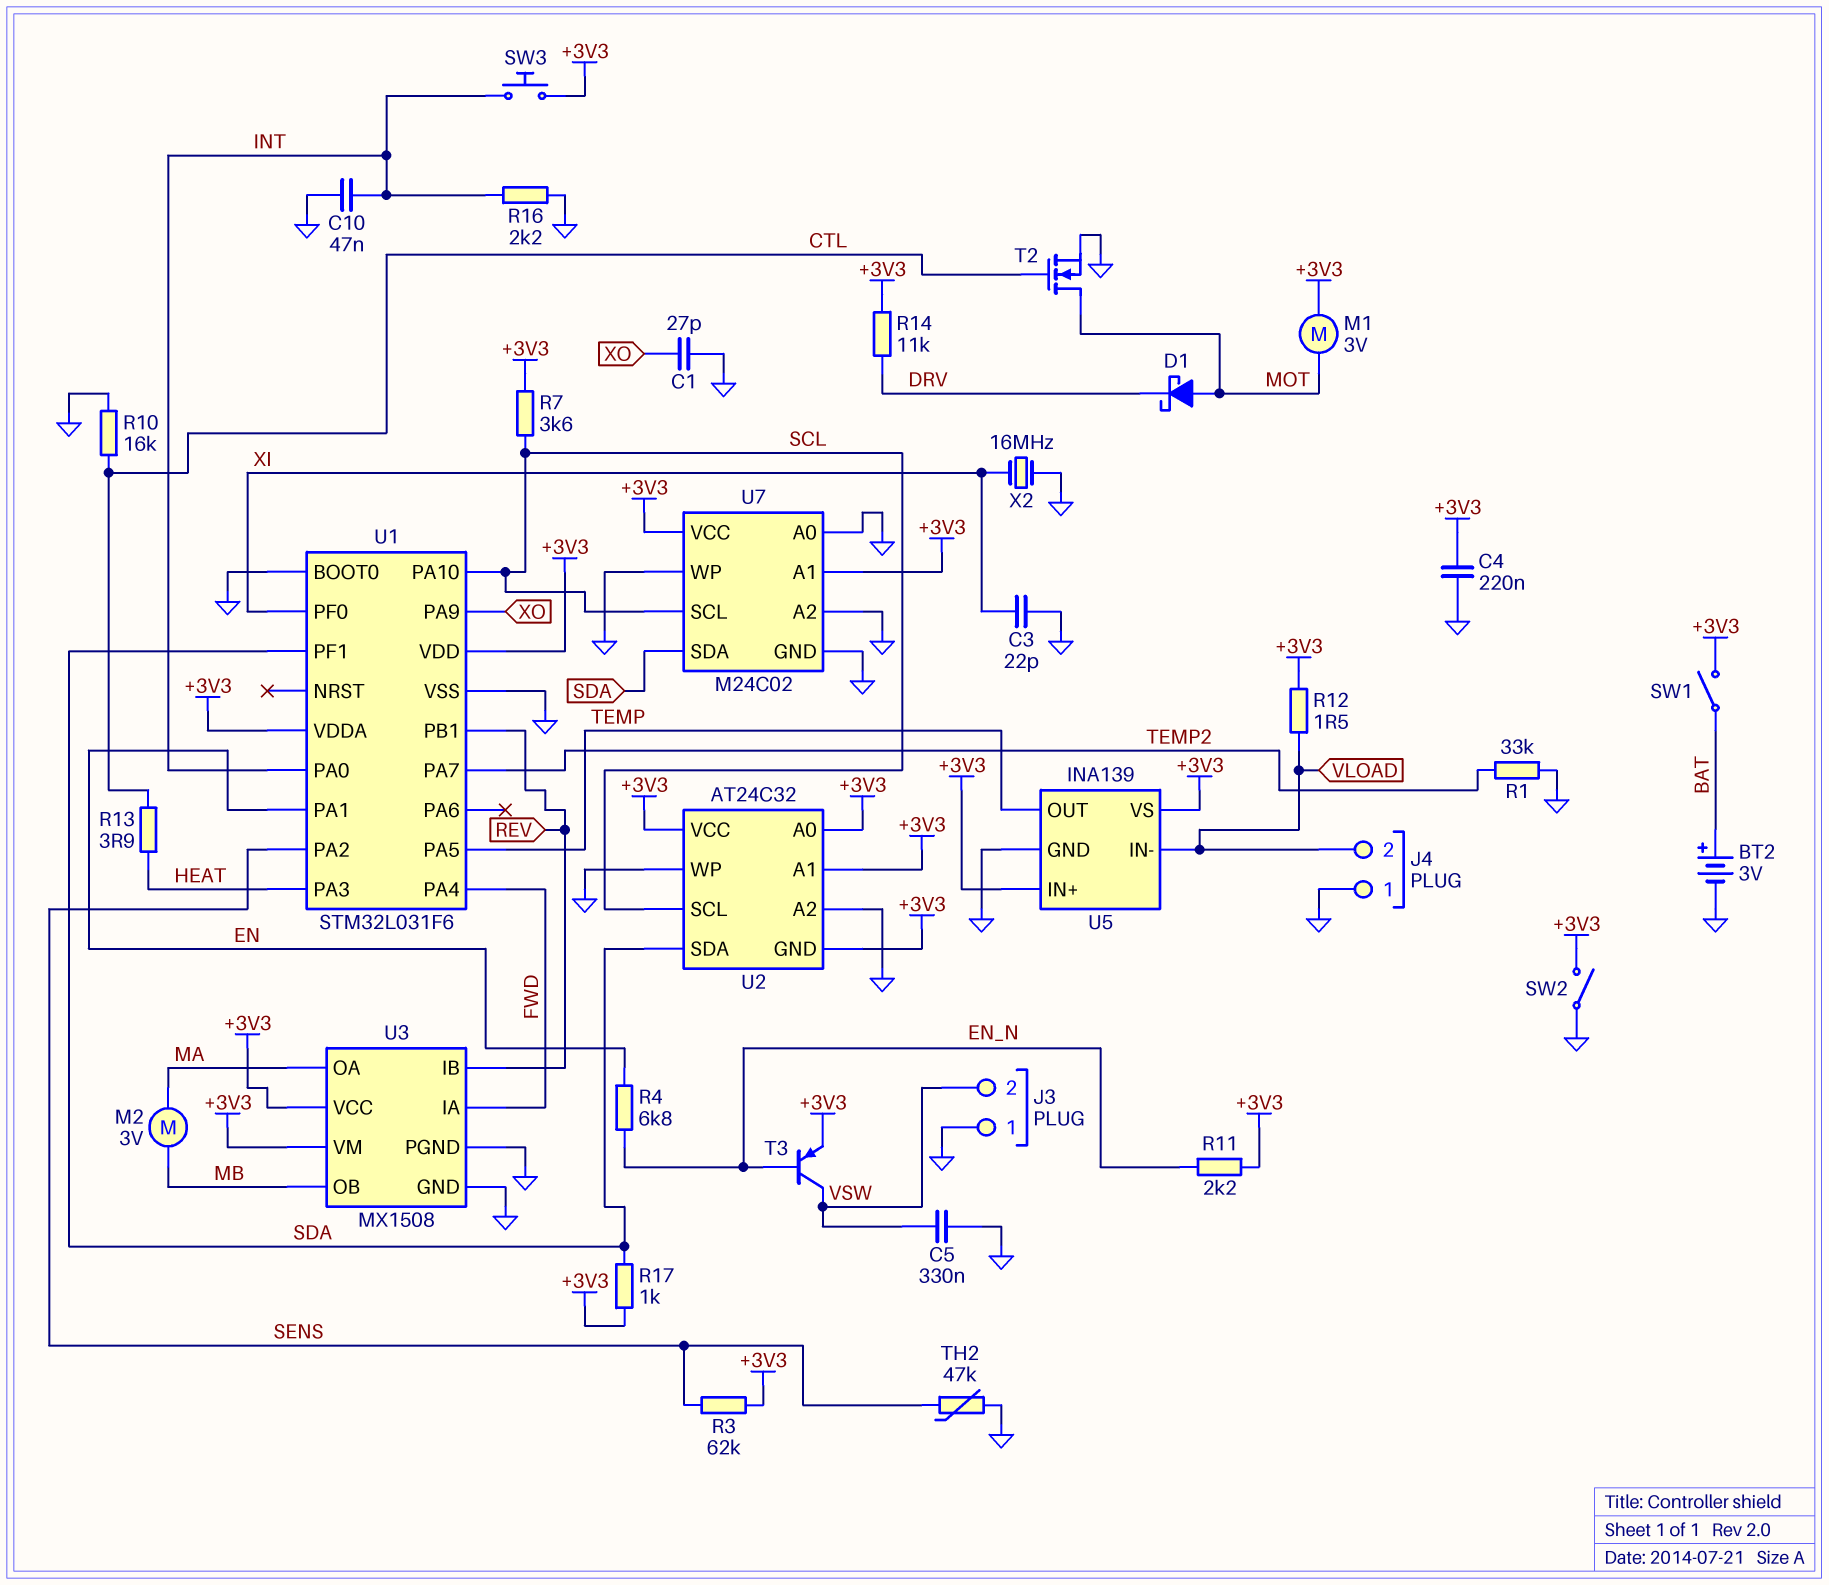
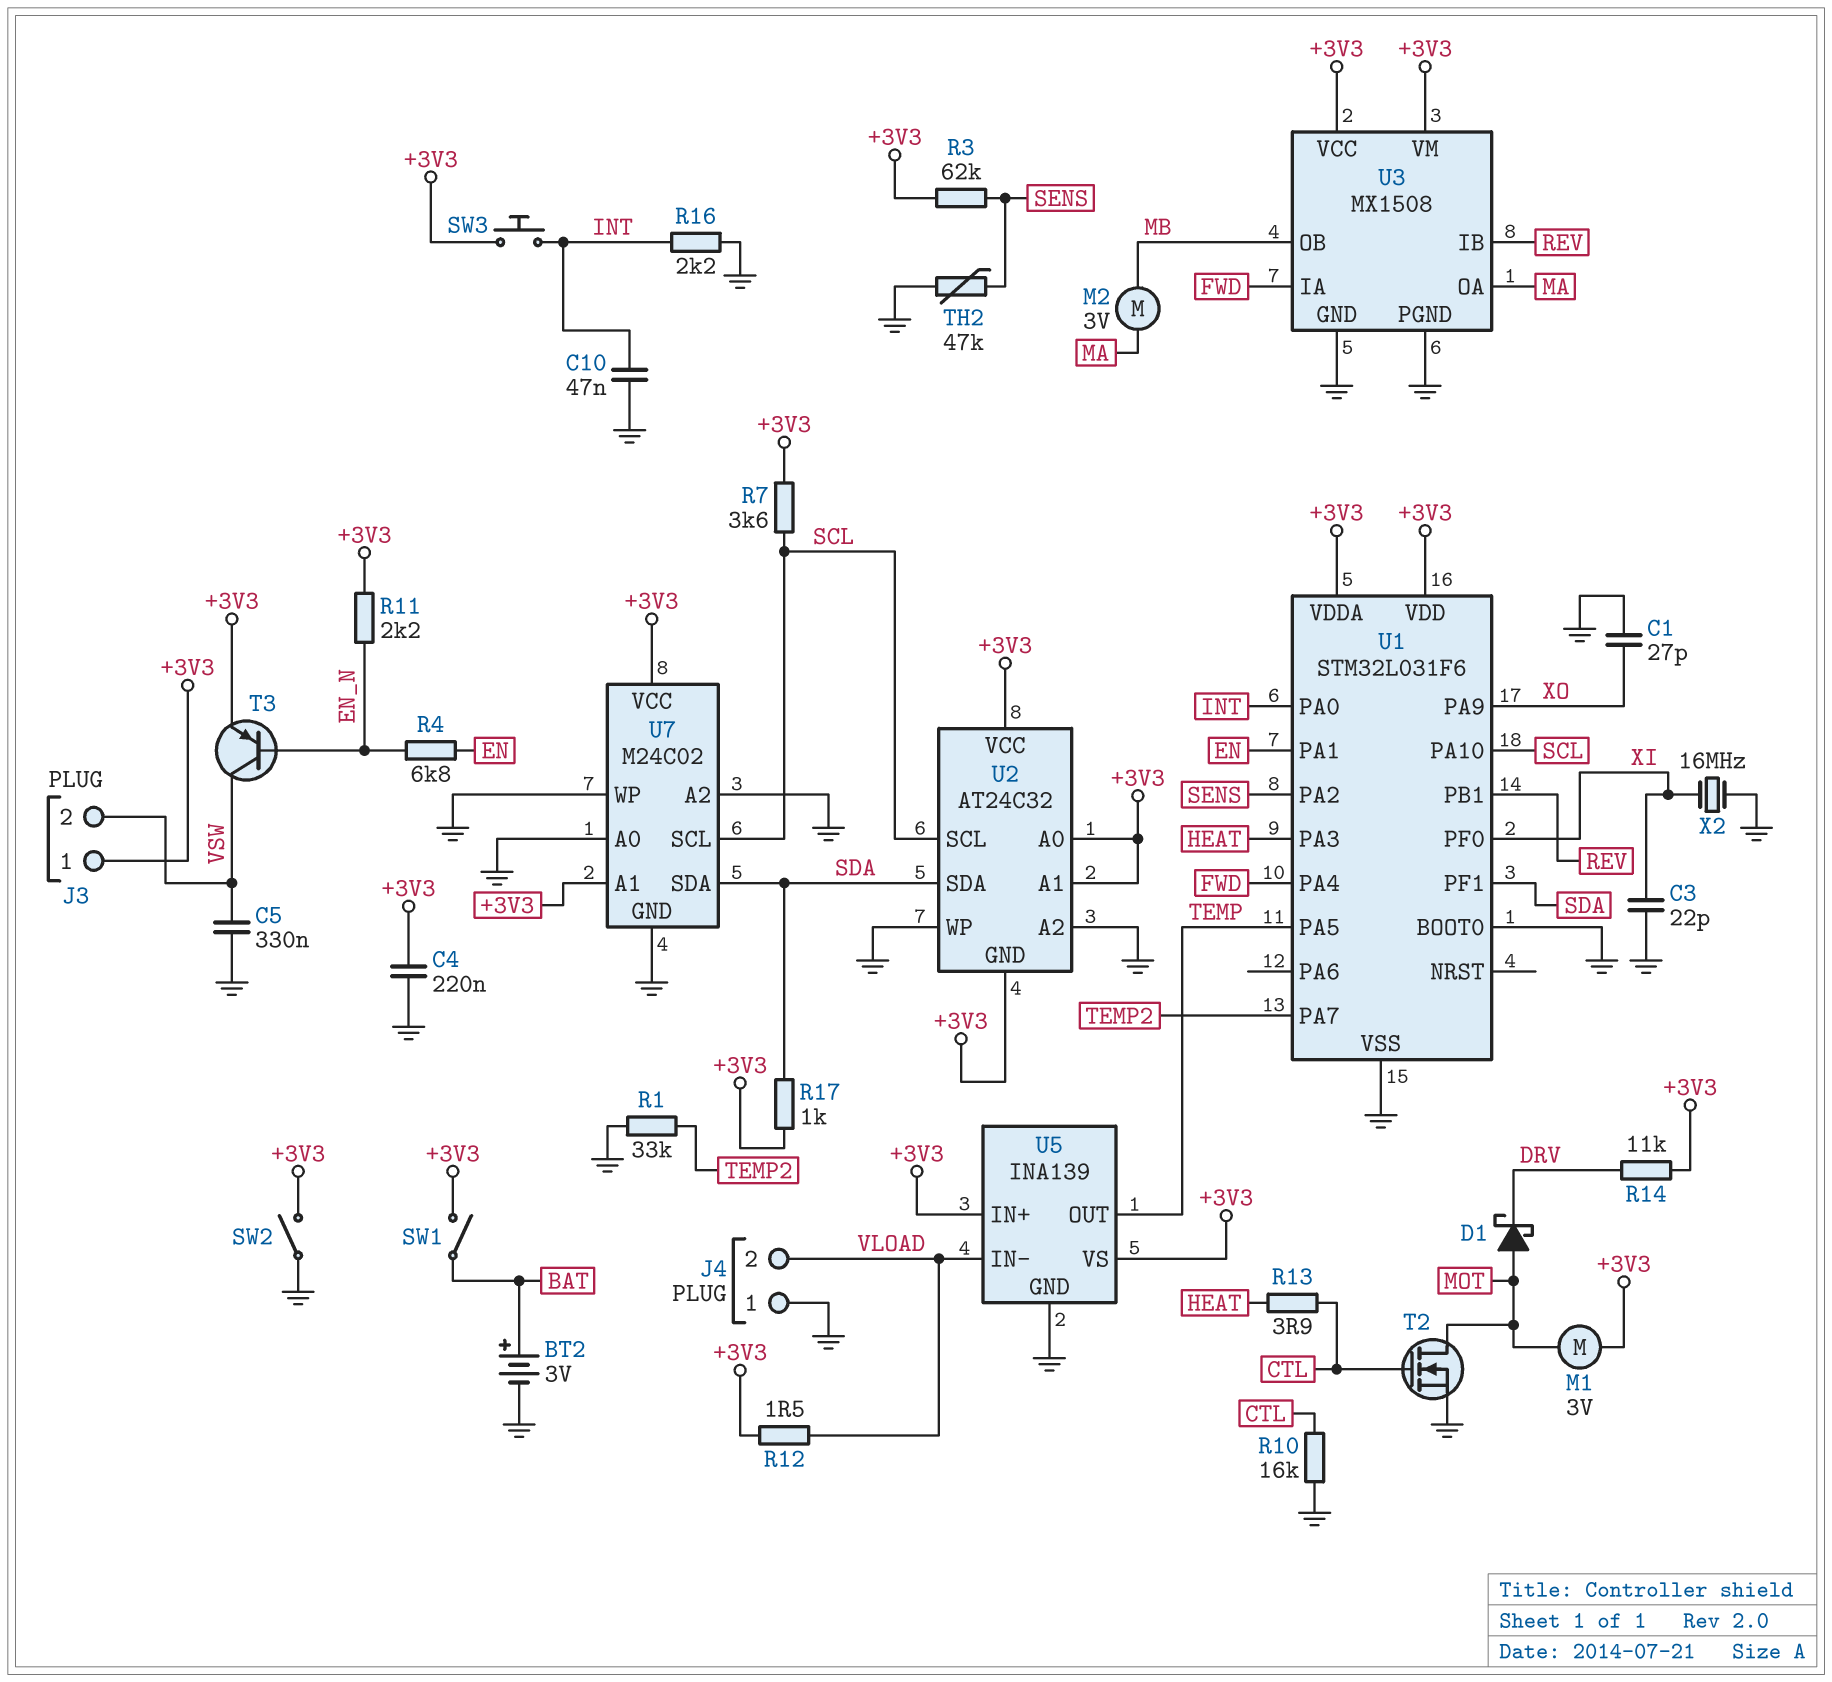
J3 pin 1: GND -> +3V3

